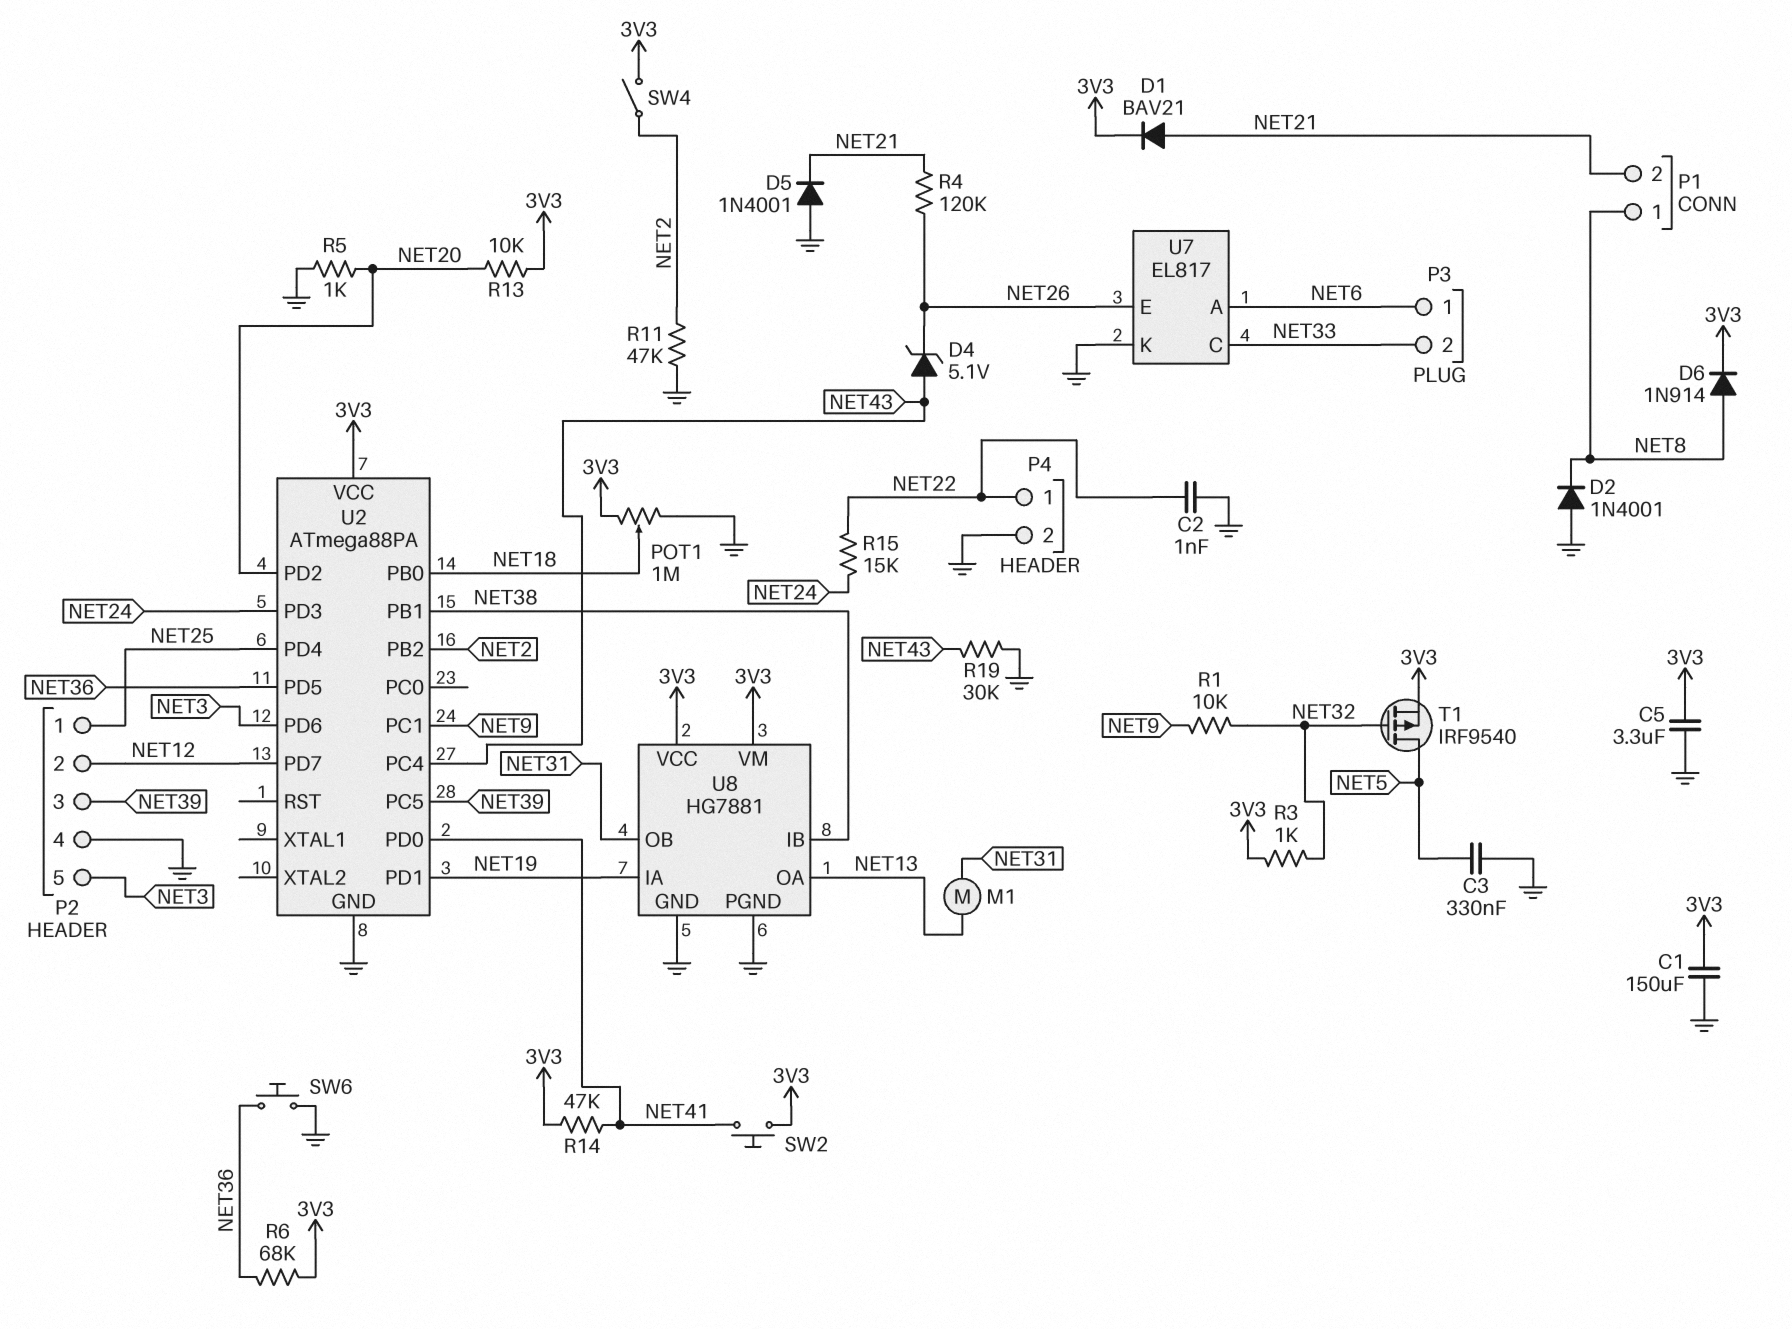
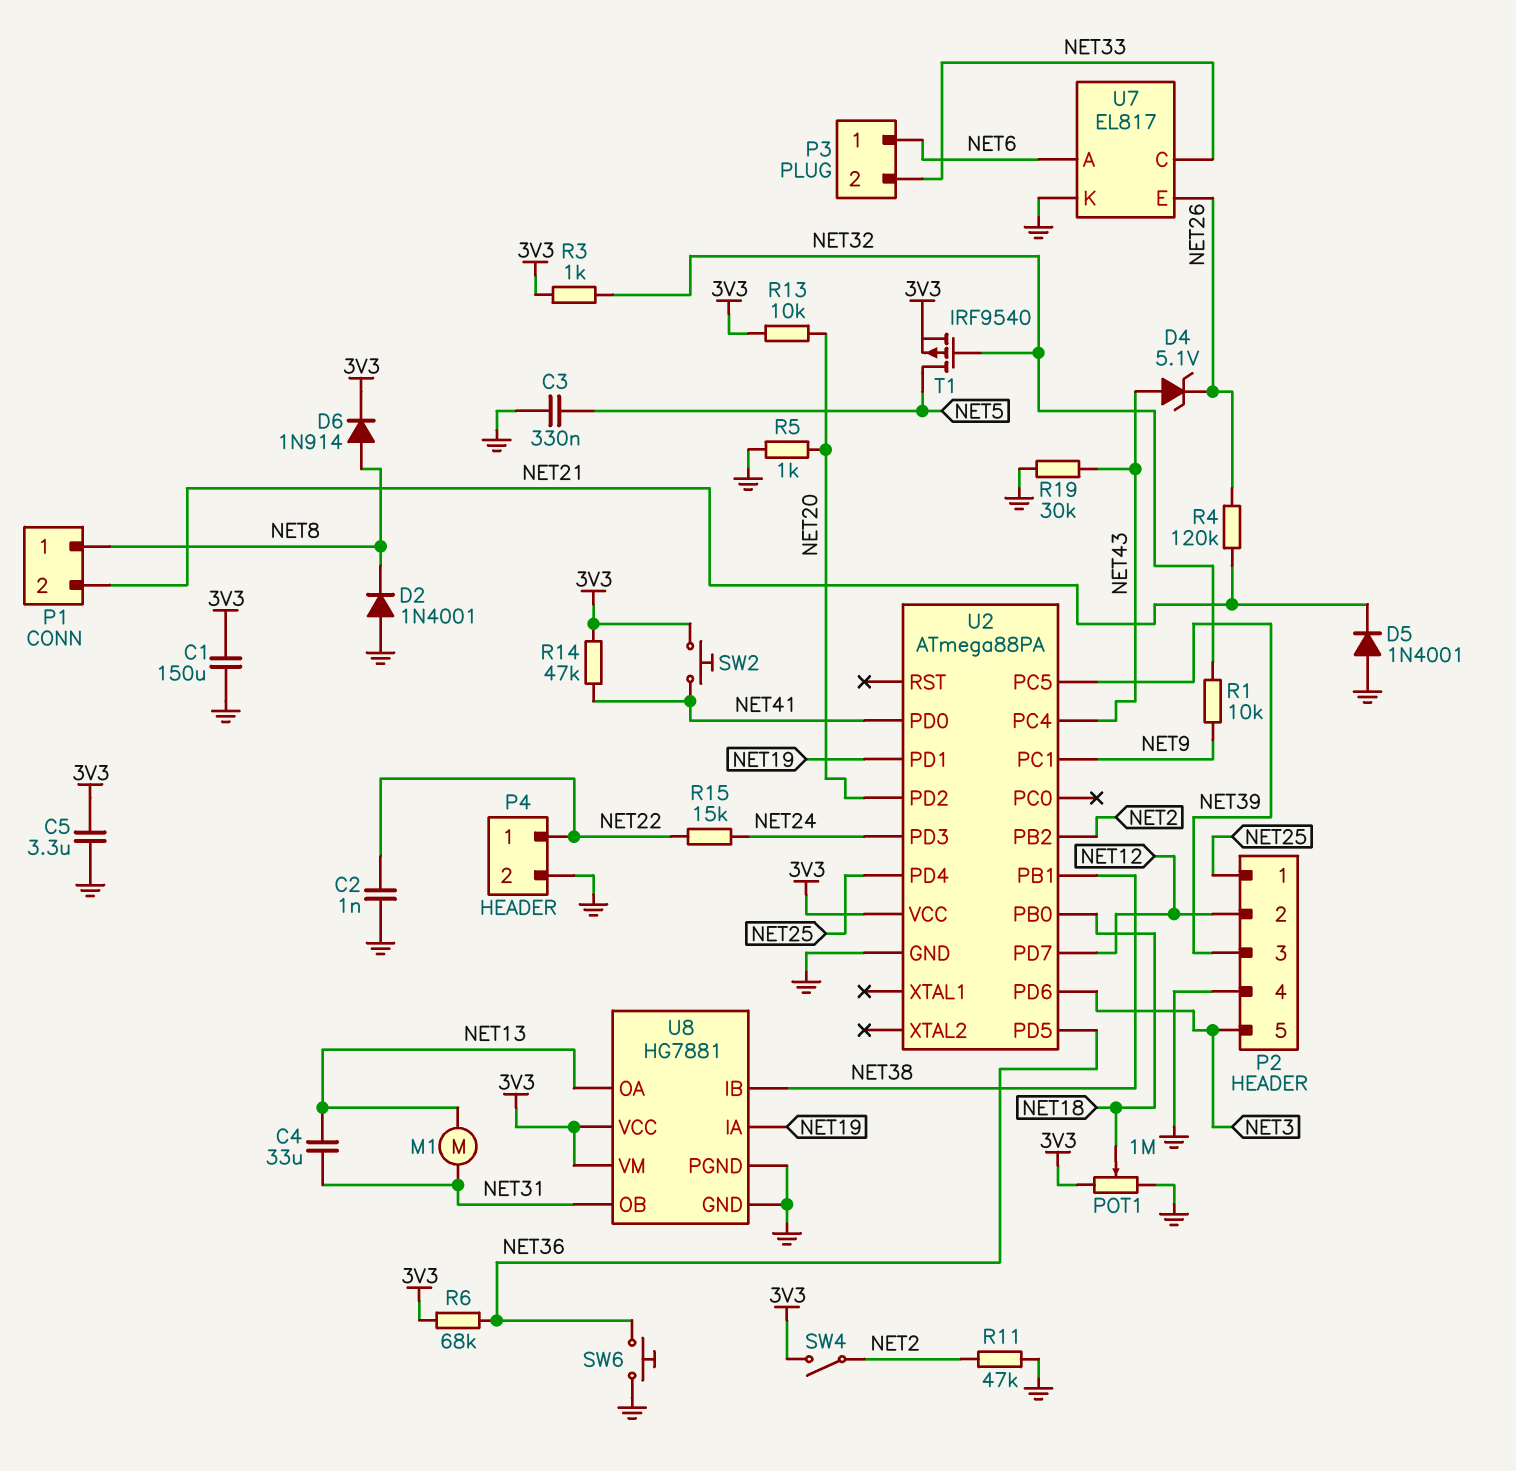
C4: none -> 33uF (NET13, NET31)
D1: diode BAV21 (A NET21, K 3V3) -> none

